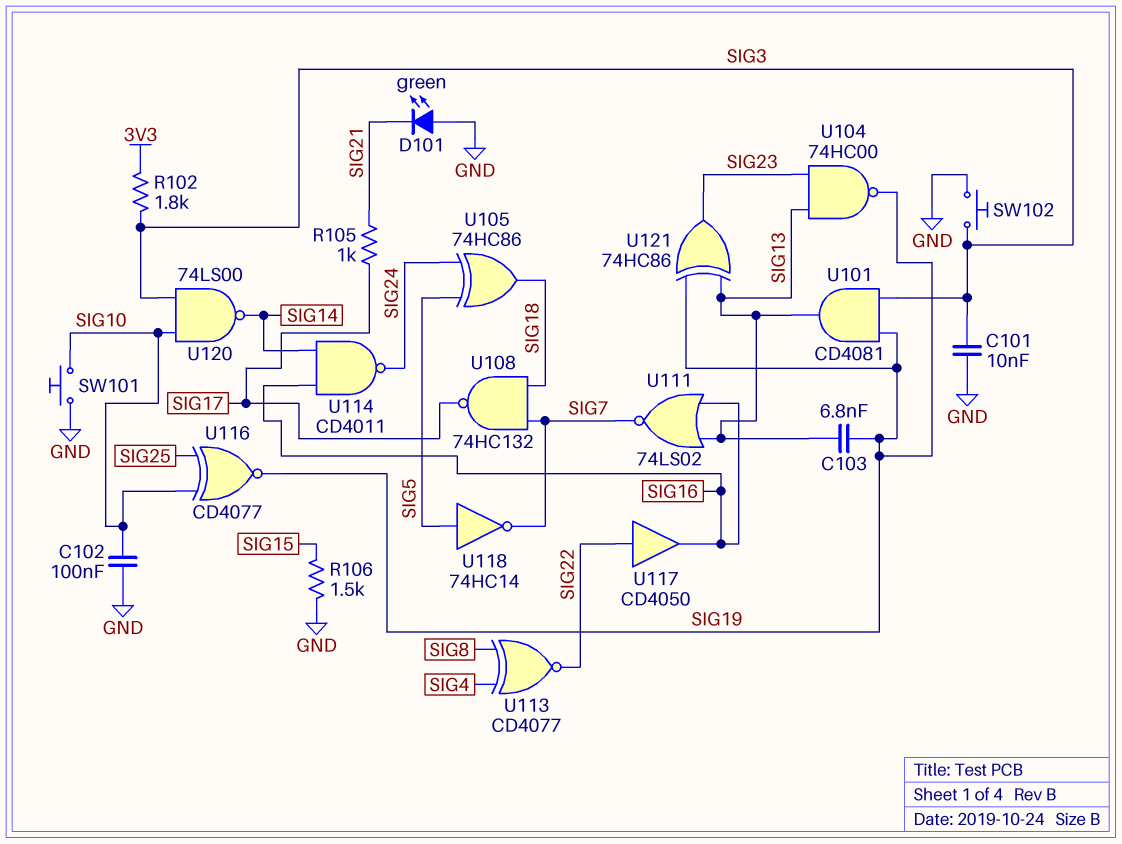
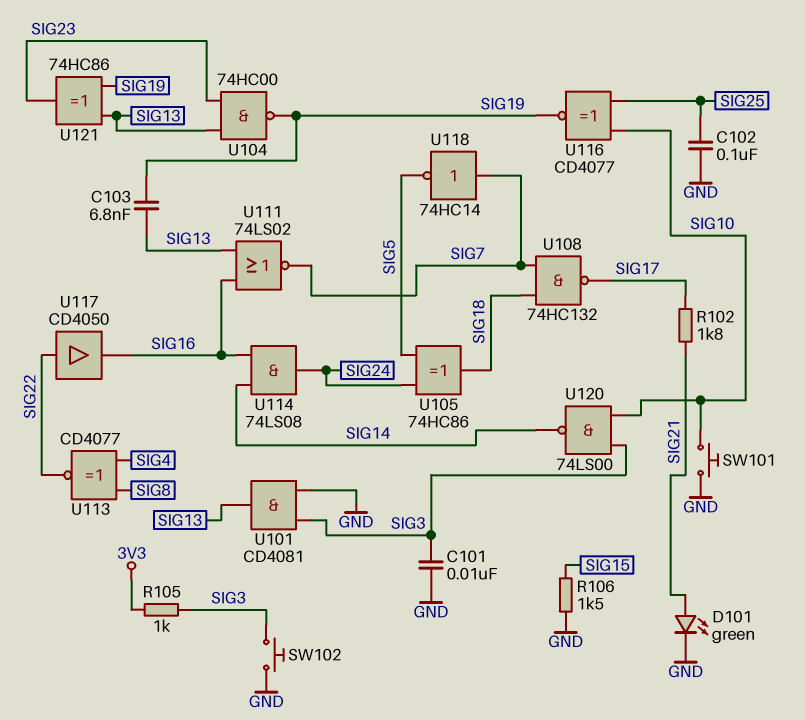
C102: 100nF (GND, SIG10) -> 100nF (GND, SIG25)
D101: LED green (A GND, K SIG21) -> LED green (A SIG21, K GND)
R102: 1.8k (3V3, SIG3) -> 1.8k (SIG17, SIG21)
R105: 1k (SIG17, SIG21) -> 1k (3V3, SIG3)
U101: AND CD4081 (in SIG3, in SIG19, out SIG13) -> AND CD4081 (in GND, in SIG3, out SIG13)
U114: NAND CD4011 (in SIG14, in SIG16, out SIG24) -> AND 74LS08 (in SIG14, in SIG16, out SIG24)
U118: NOT 74HC14 (in SIG5, out SIG7) -> NOT 74HC14 (in SIG7, out SIG5)

